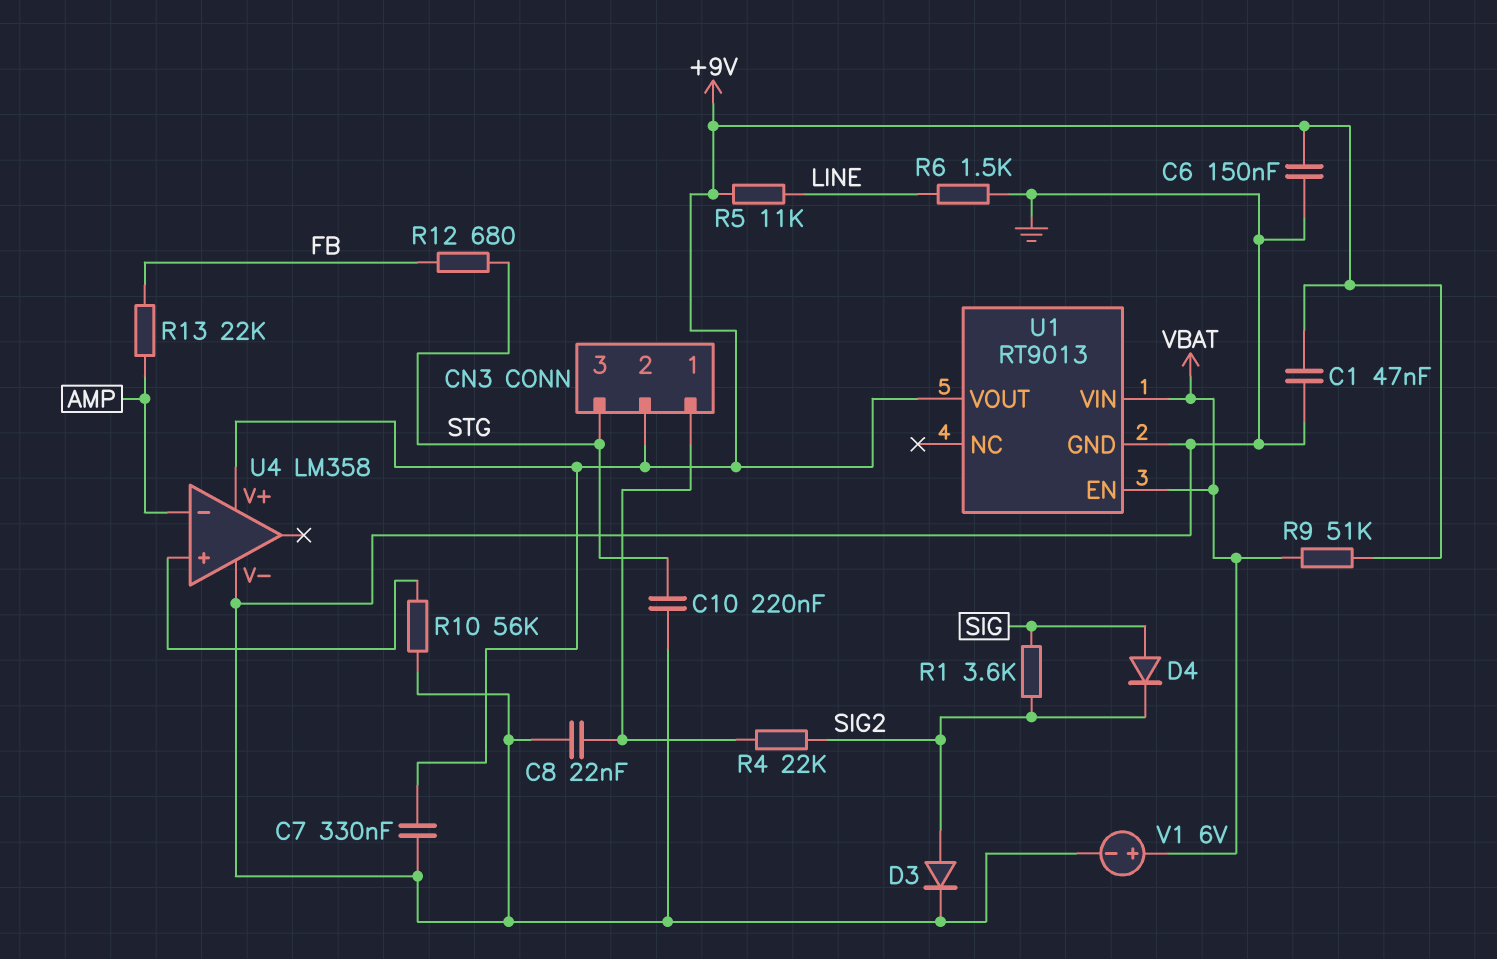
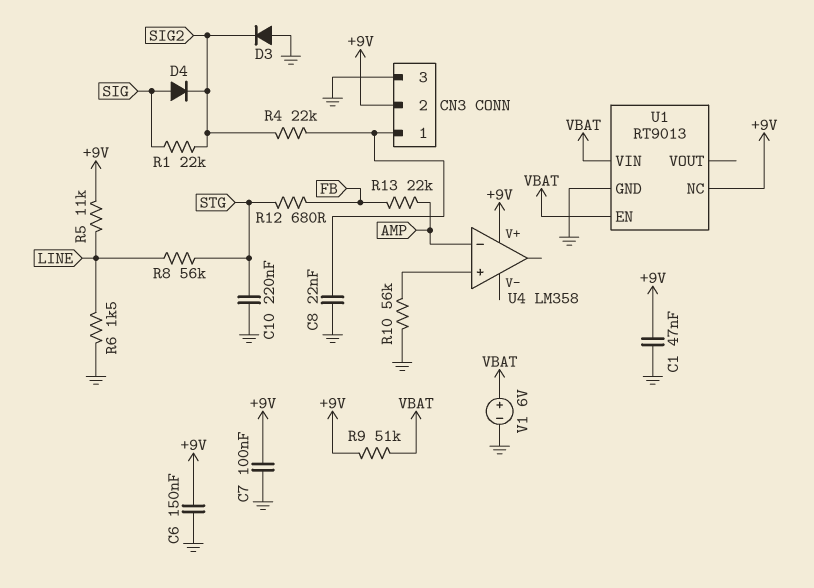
C7: 330nF (+9V, GND) -> 100nF (+9V, GND)
CN3 pin 3: STG -> GND
D3: diode (A SIG2, K GND) -> diode (A GND, K SIG2)
R1: 3.6k (SIG, SIG2) -> 22k (SIG, SIG2)
R8: none -> 56k (LINE, STG)
U1 pin NC: none -> +9V
U1 pin VOUT: +9V -> none
U4 pin V-: GND -> none

